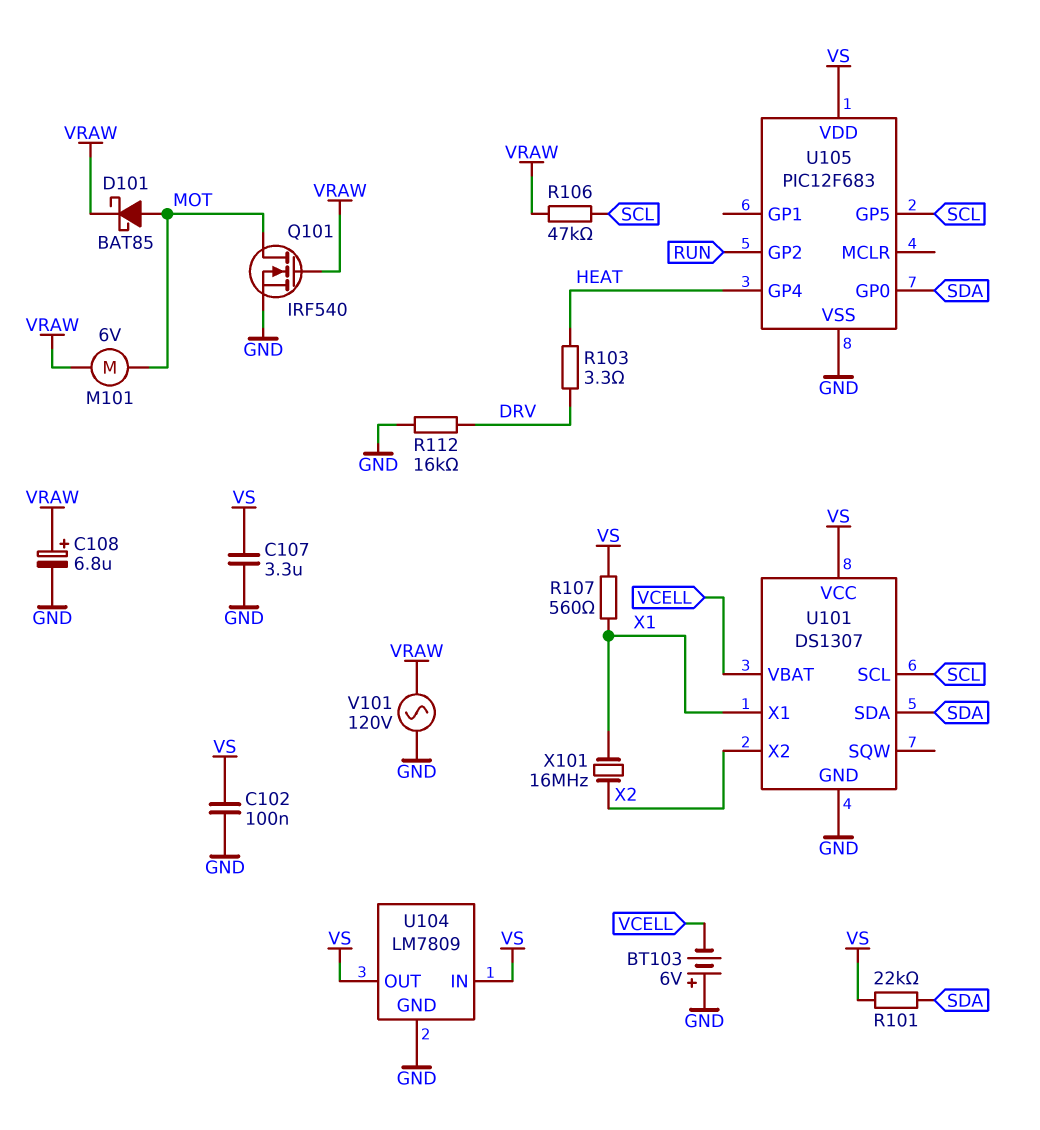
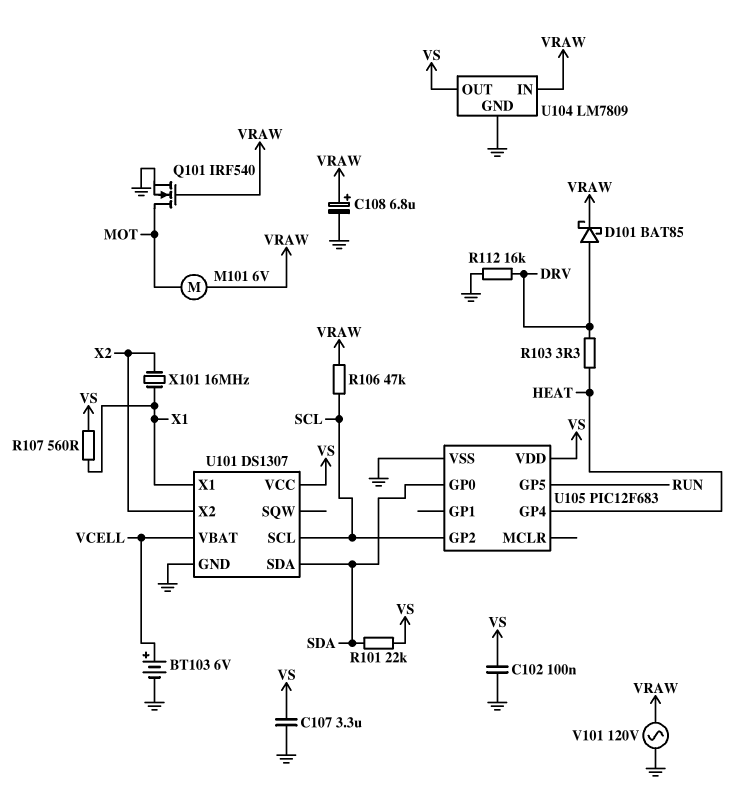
BT103: 6V (plus GND, minus VCELL) -> 6V (plus VCELL, minus GND)
D101: schottky BAT85 (A MOT, K VRAW) -> schottky BAT85 (A DRV, K VRAW)
U104 pin IN: VS -> VRAW
U105 pin GP2: RUN -> SCL
U105 pin GP5: SCL -> RUN

